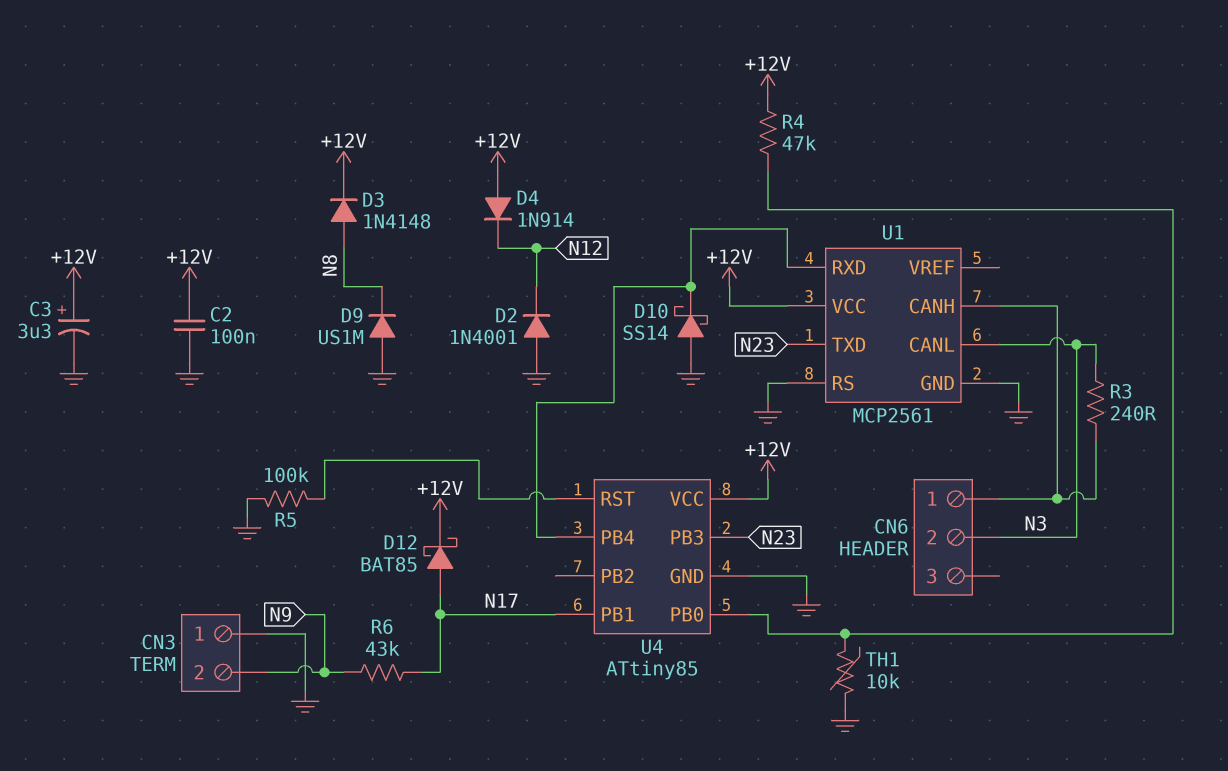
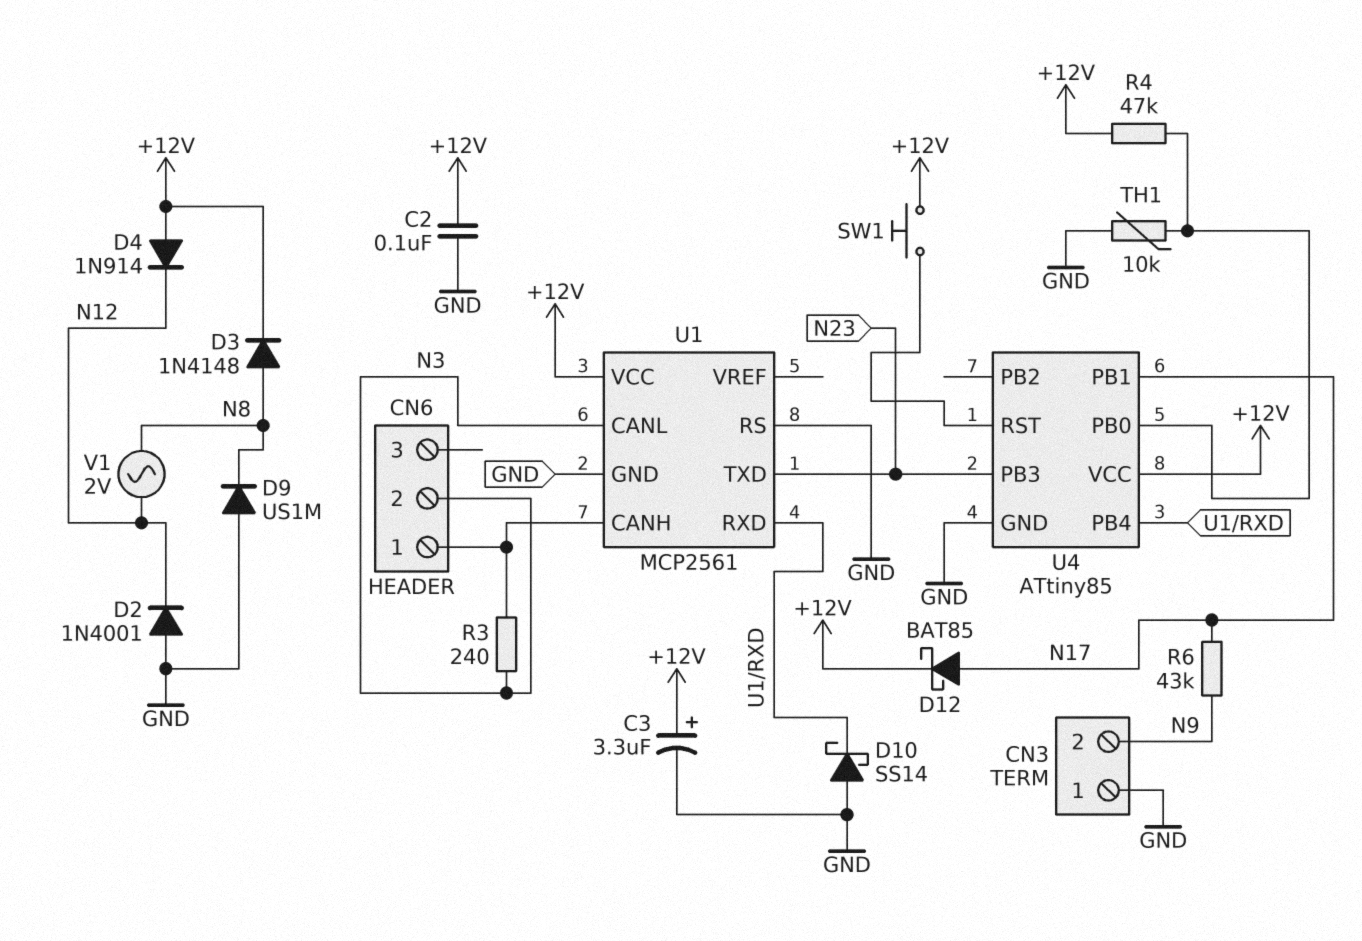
R5: 100k (GND, U4/RST) -> none
SW1: none -> button (+12V, U4/RST)
V1: none -> AC 2V (N8, N12)

